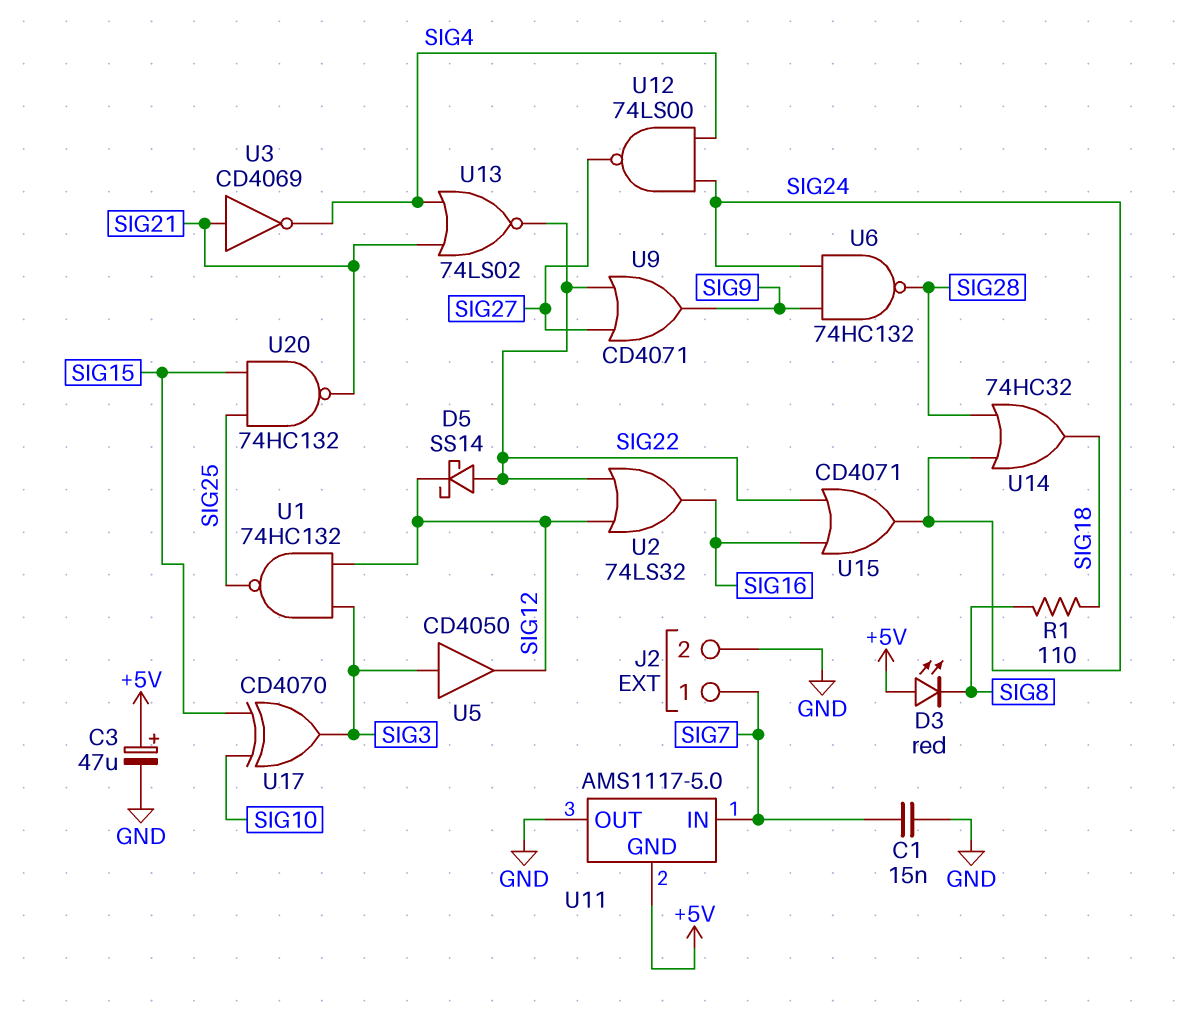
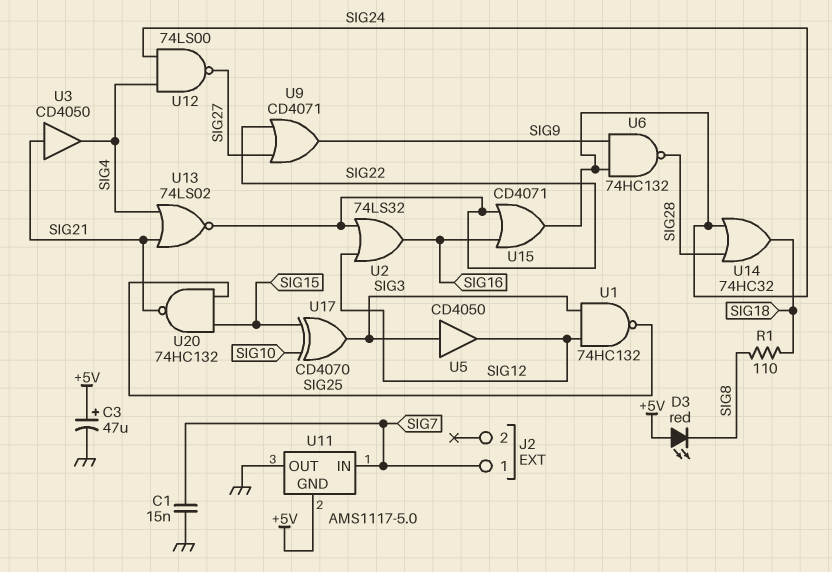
D5: schottky SS14 (A SIG22, K SIG12) -> none
J2 pin 2: GND -> none
U3: NOT CD4069 (in SIG21, out SIG4) -> buffer CD4050 (in SIG21, out SIG4)

